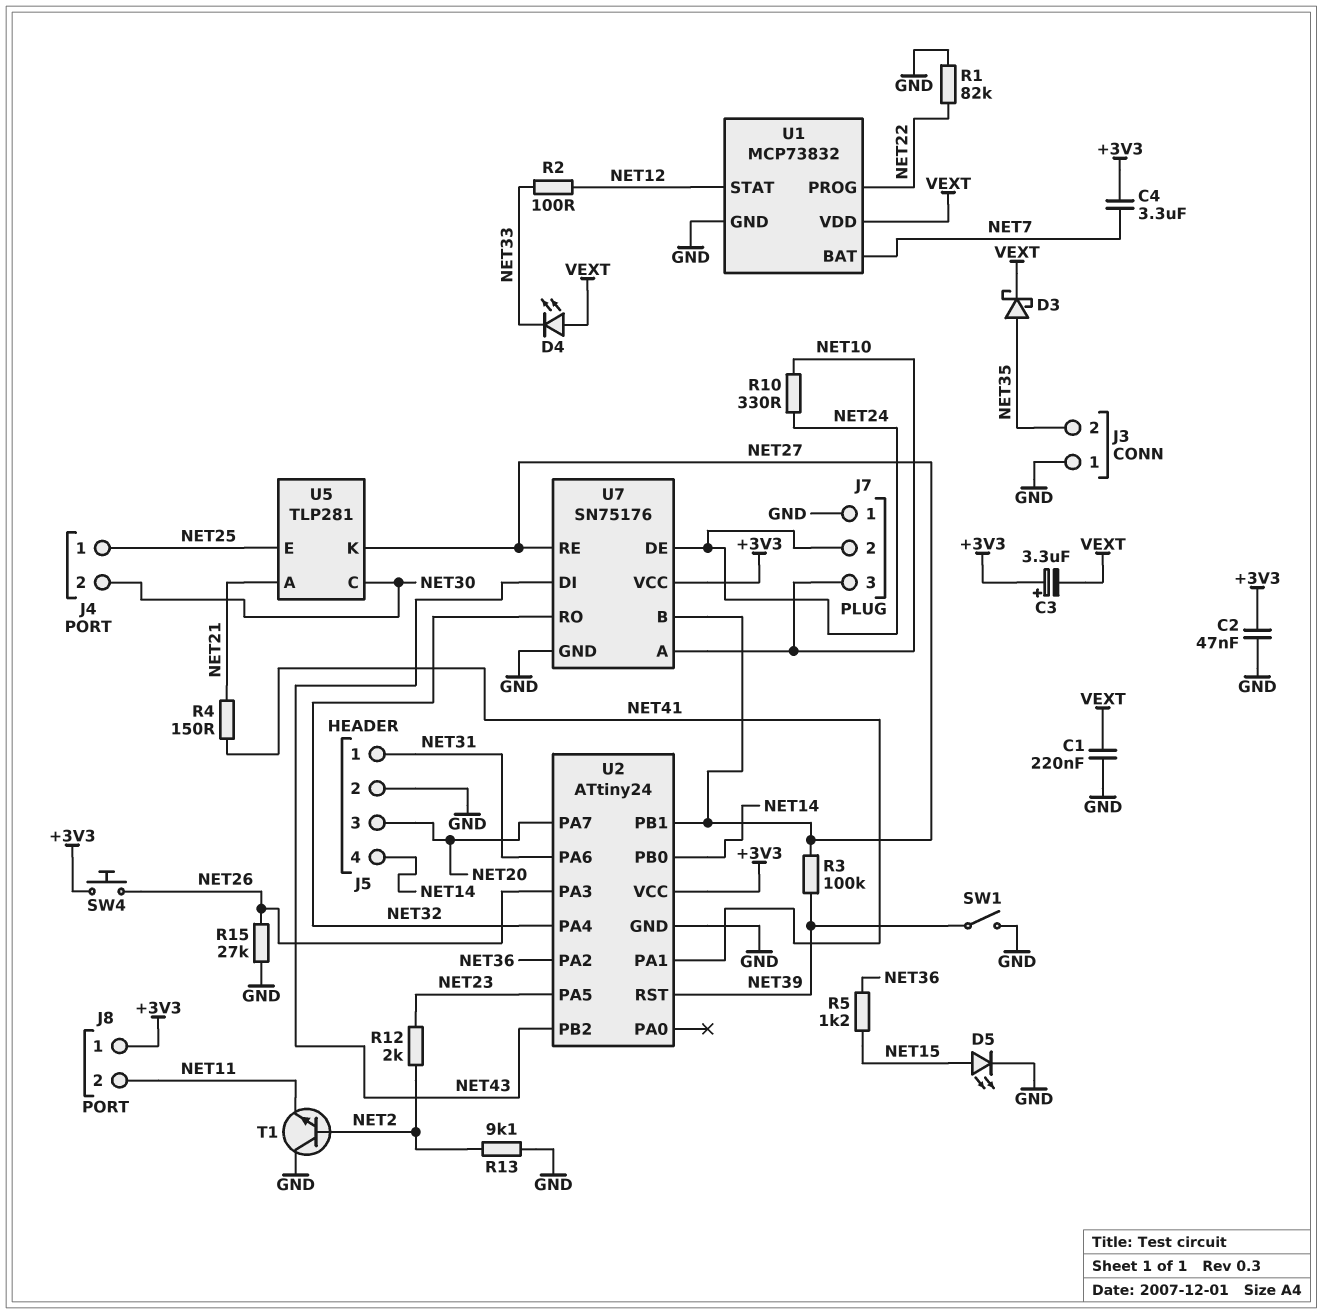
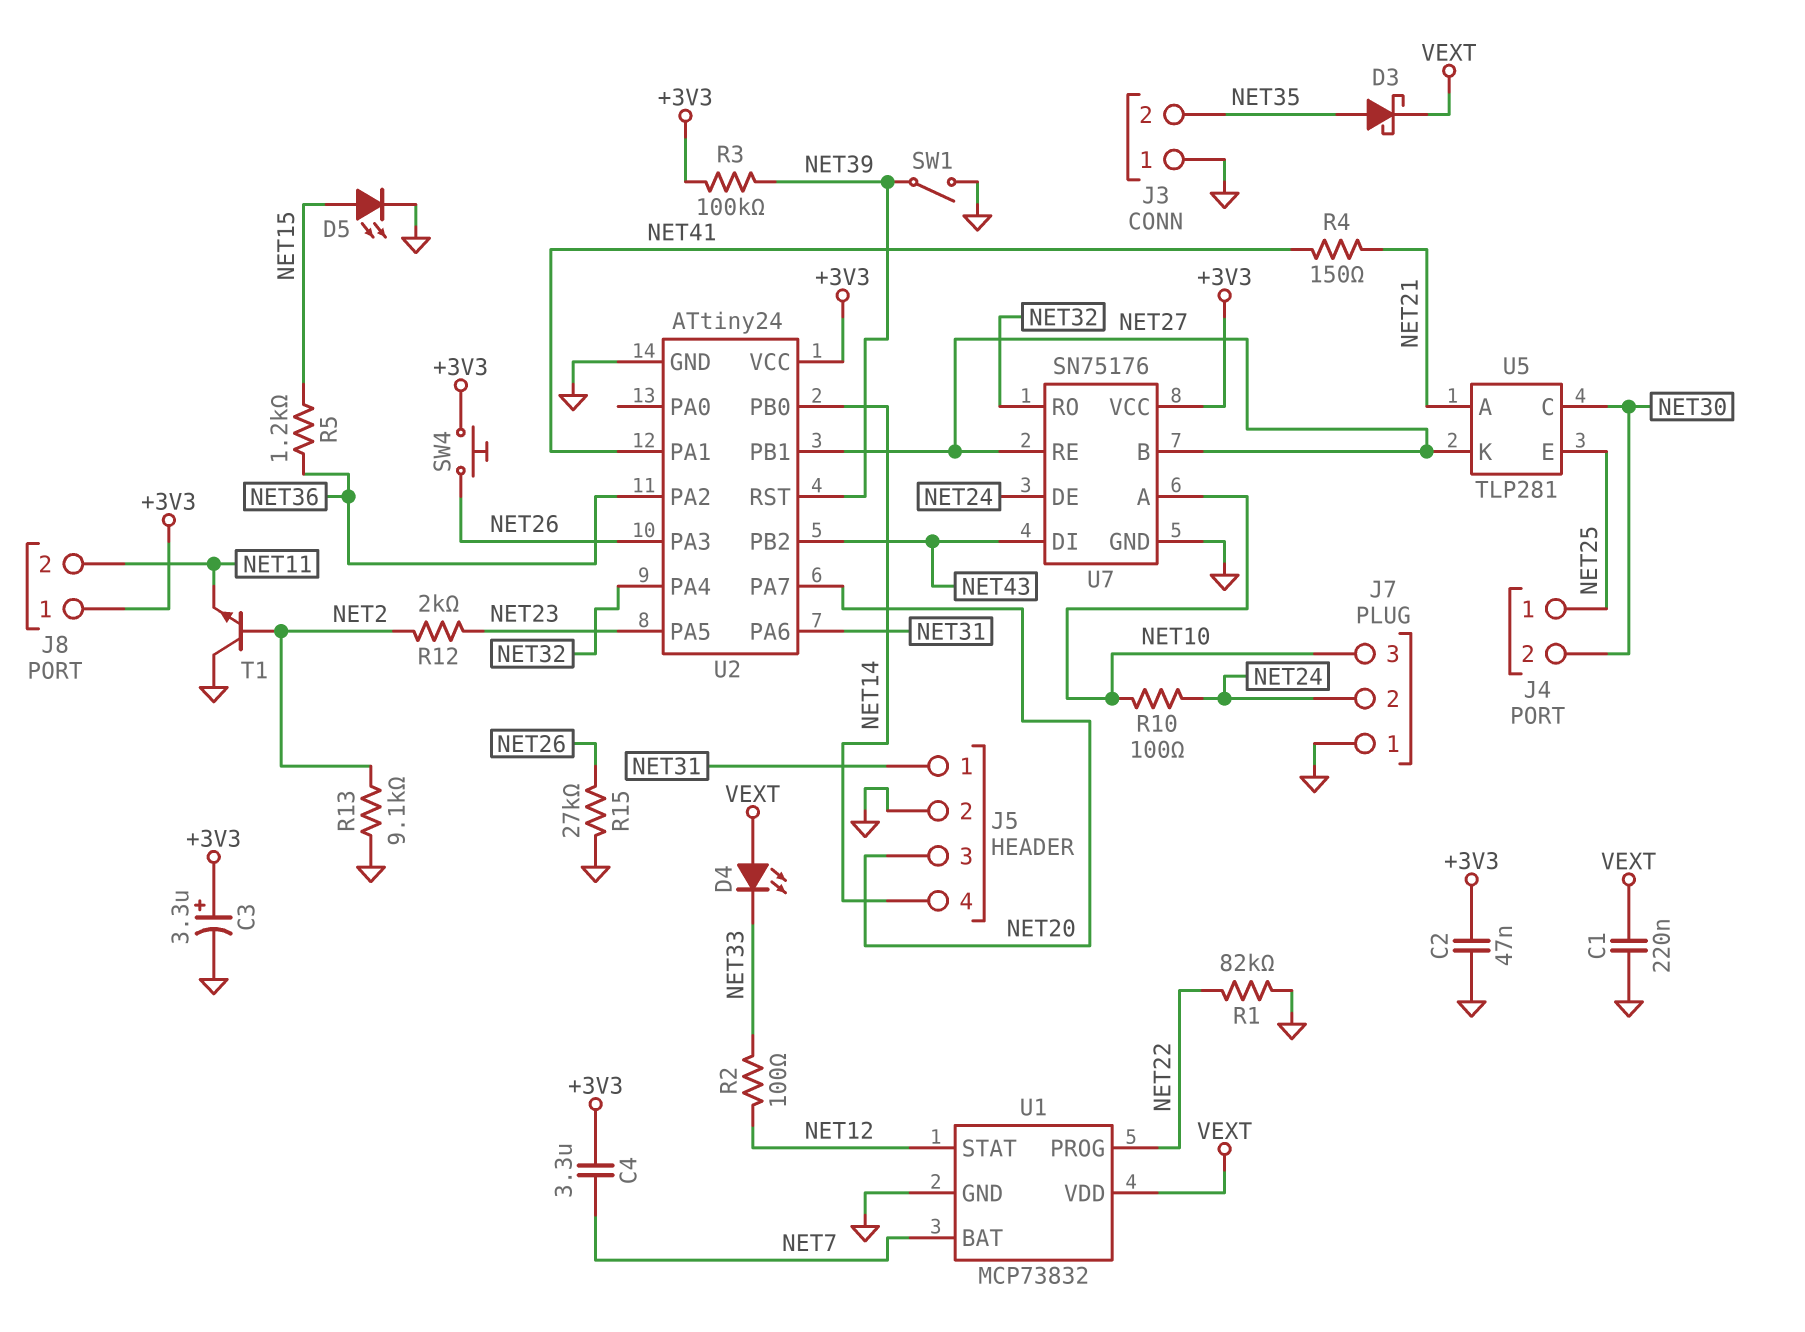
C3: 3.3uF (plus +3V3, minus VEXT) -> 3.3uF (plus +3V3, minus GND)
R3: 100k (NET27, NET39) -> 100k (+3V3, NET39)
R10: 330 (NET10, NET24) -> 100 (NET10, NET24)

